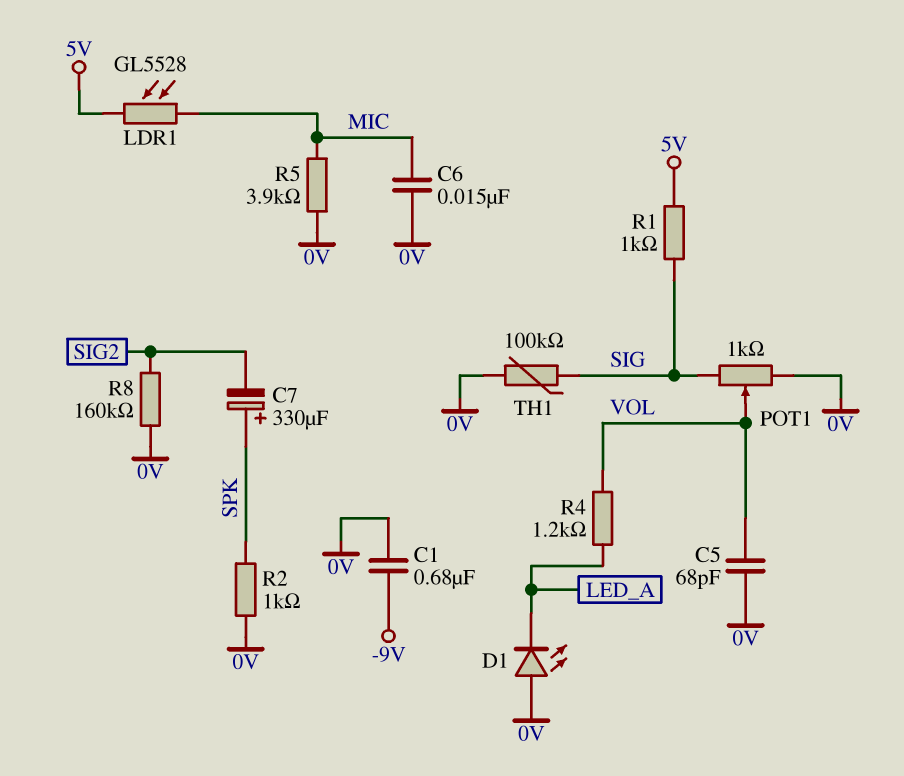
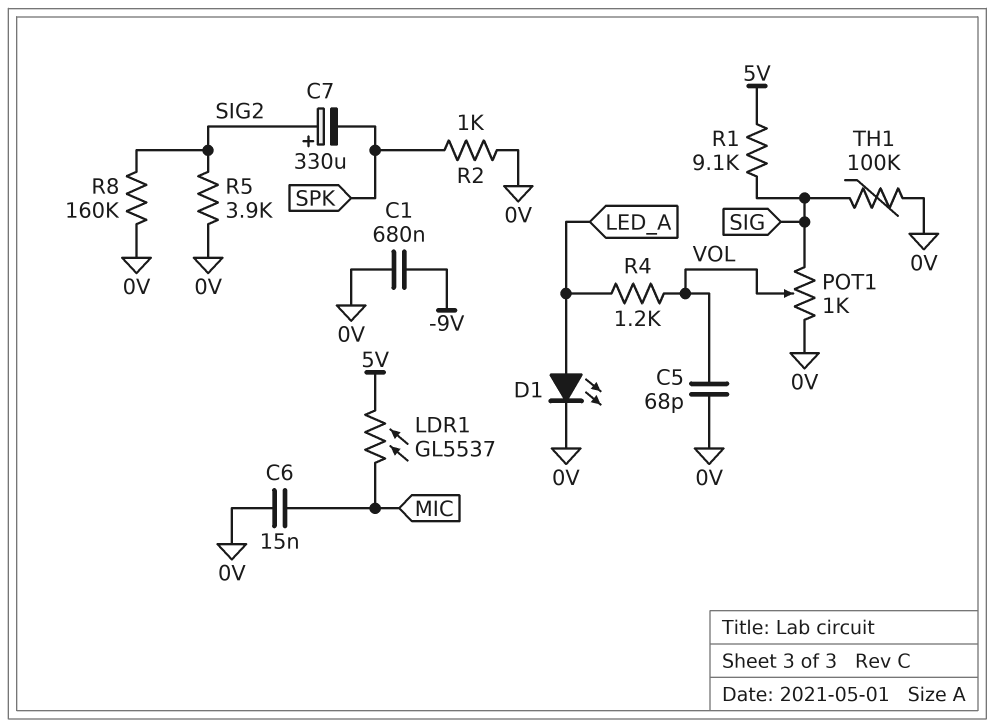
C7: 330uF (plus SPK, minus SIG2) -> 330uF (plus SIG2, minus SPK)
D1: LED (A 0V, K LED_A) -> LED (A LED_A, K 0V)
LDR1: GL5528 (5V, MIC) -> GL5537 (5V, MIC)
R1: 1k (5V, SIG) -> 9.1k (5V, SIG)
R5: 3.9k (0V, MIC) -> 3.9k (0V, SIG2)

